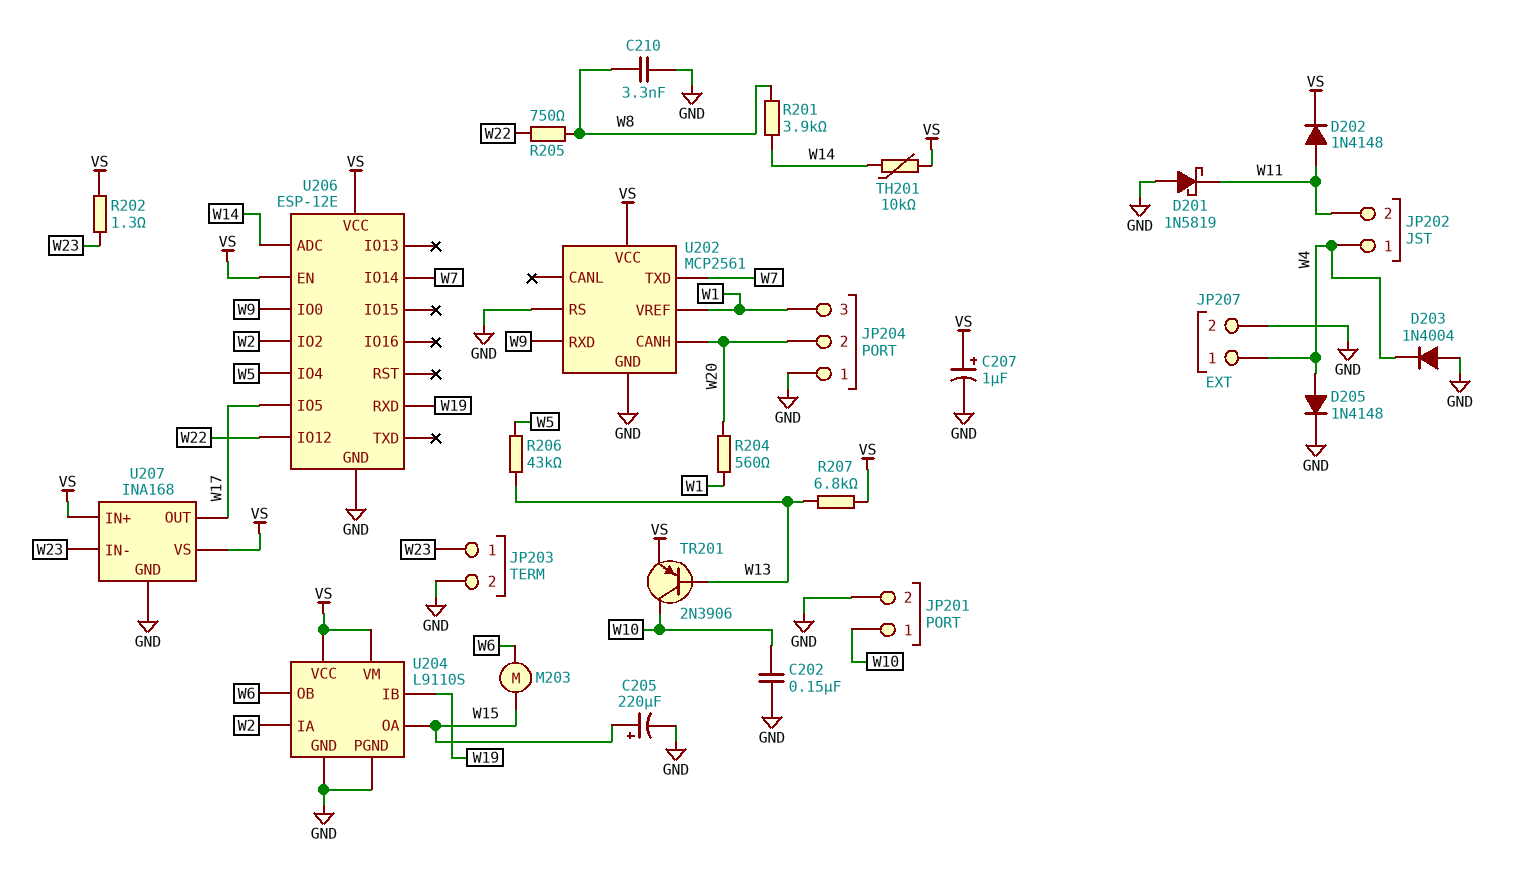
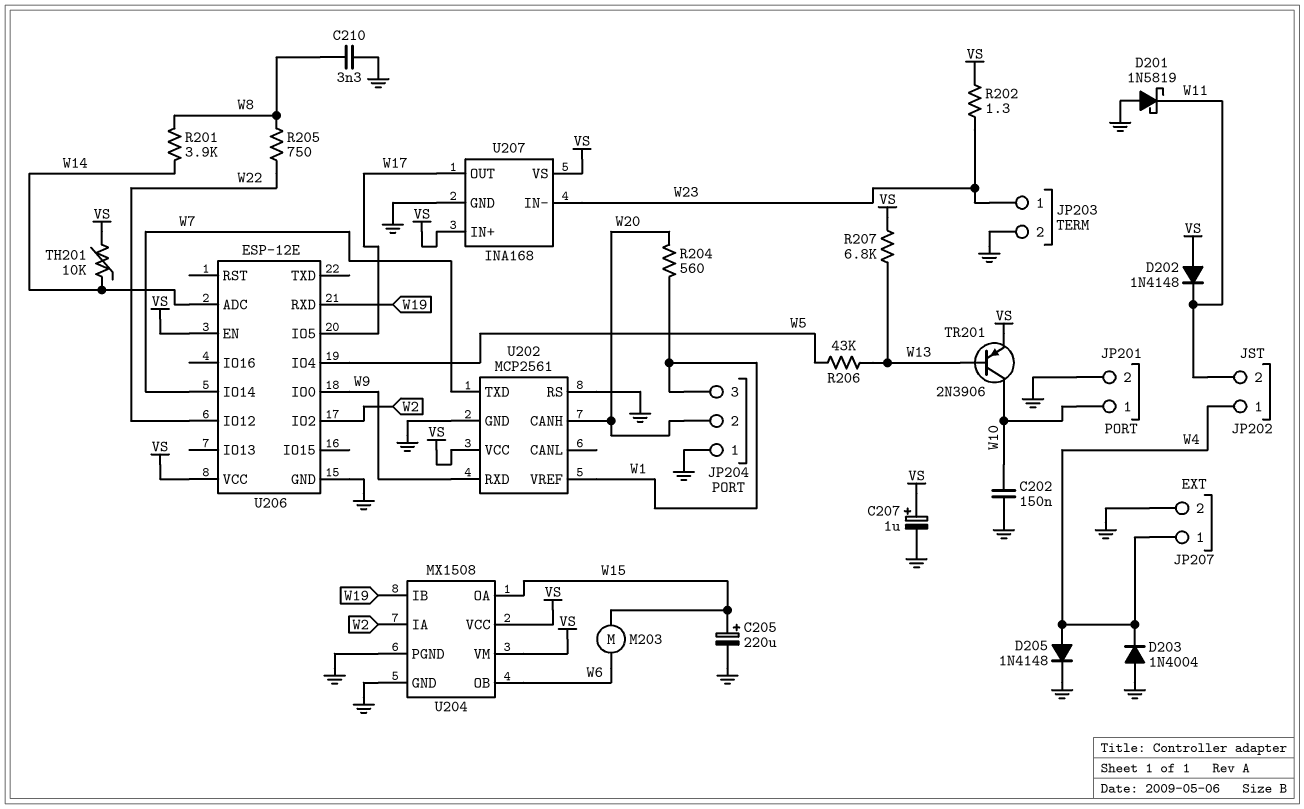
D202: diode 1N4148 (A W11, K VS) -> diode 1N4148 (A VS, K W11)
U204: L9110S -> MX1508

